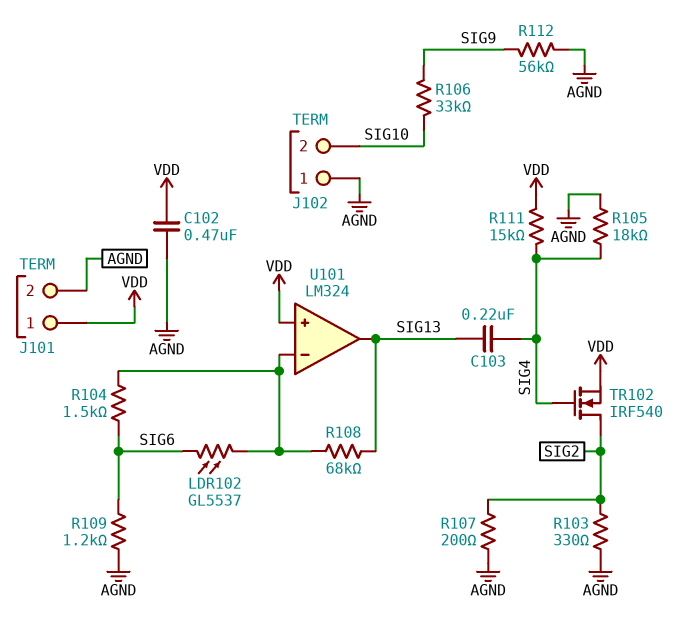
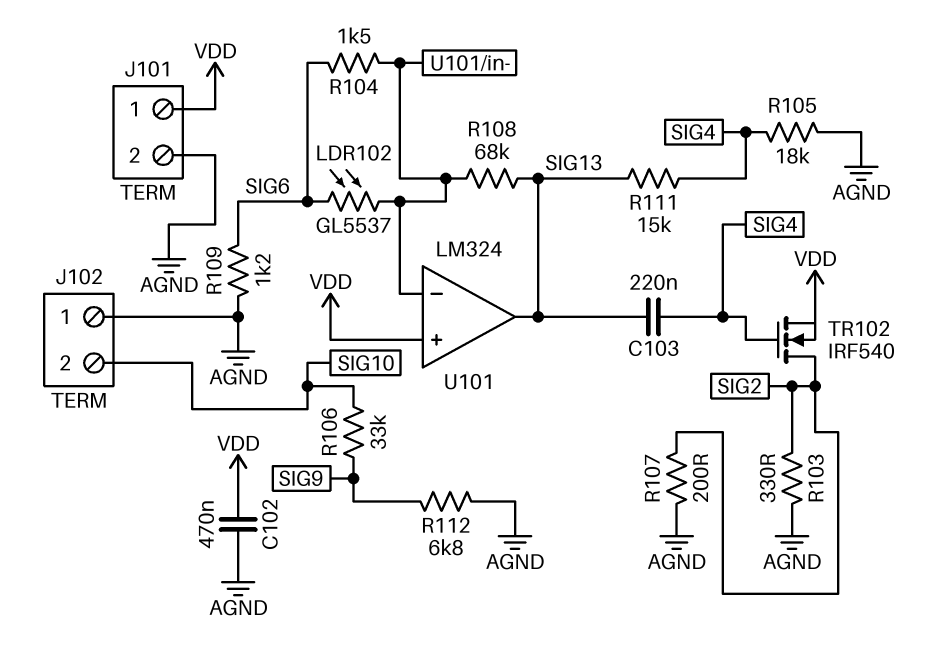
R111: 15k (SIG4, VDD) -> 15k (SIG4, SIG13)
R112: 56k (AGND, SIG9) -> 6.8k (AGND, SIG9)

